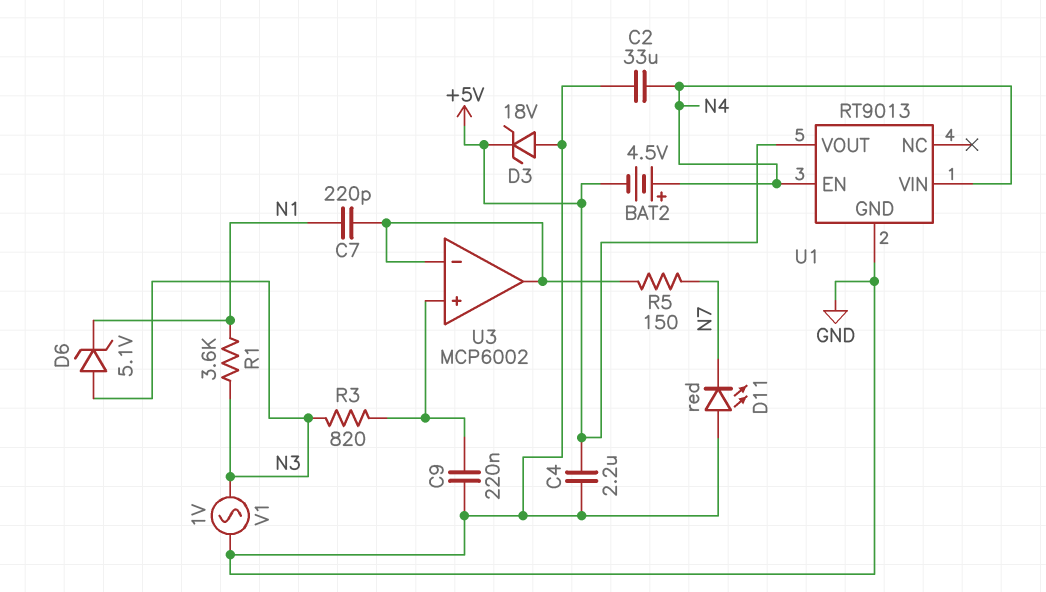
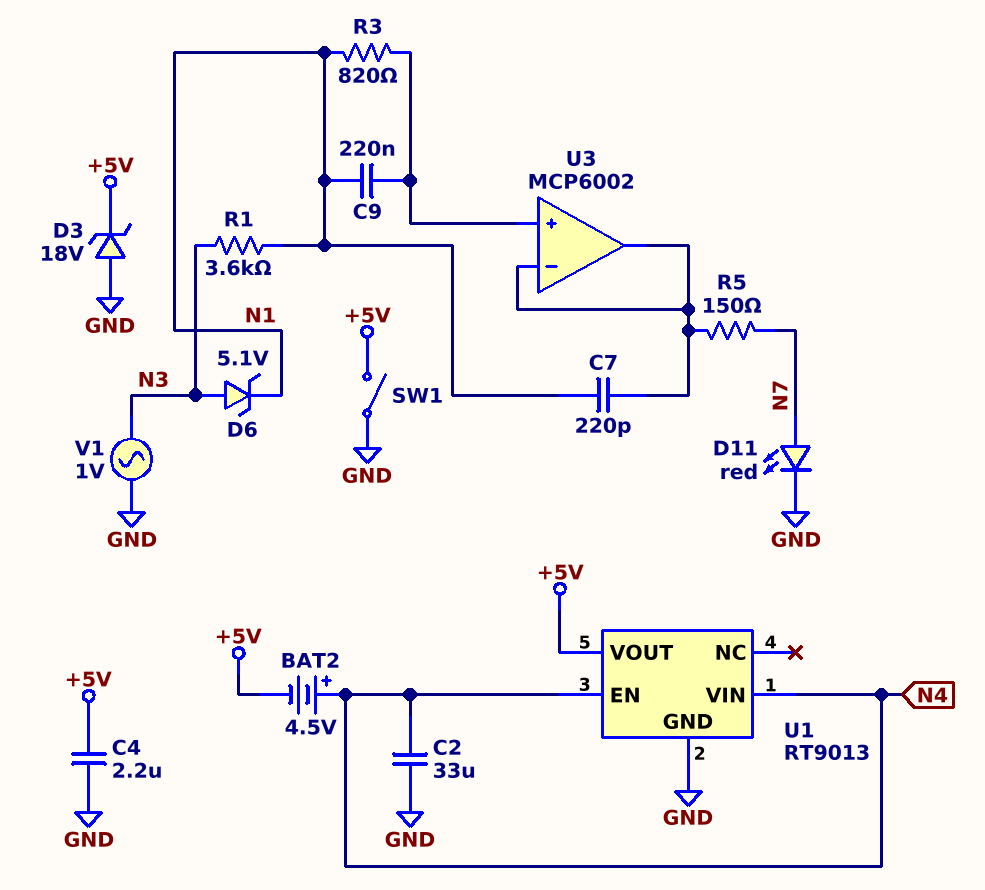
C9: 220nF (GND, U3/in+) -> 220nF (N1, U3/in+)
D11: LED red (A GND, K N7) -> LED red (A N7, K GND)
R3: 820 (N3, U3/in+) -> 820 (N1, U3/in+)
SW1: none -> switch (+5V, GND)

